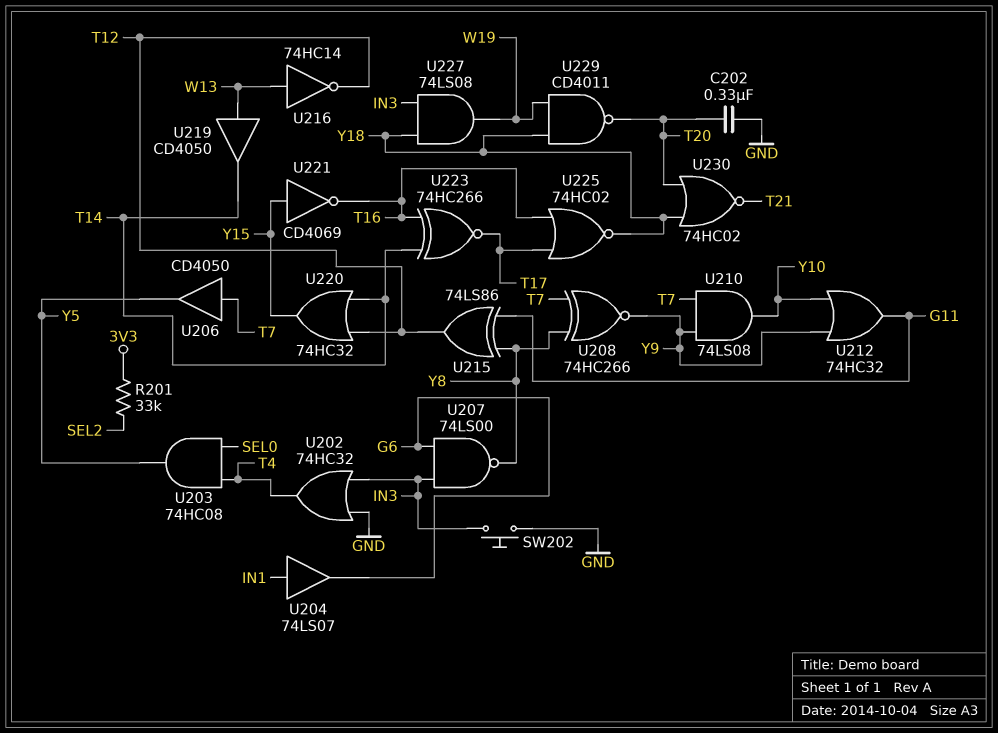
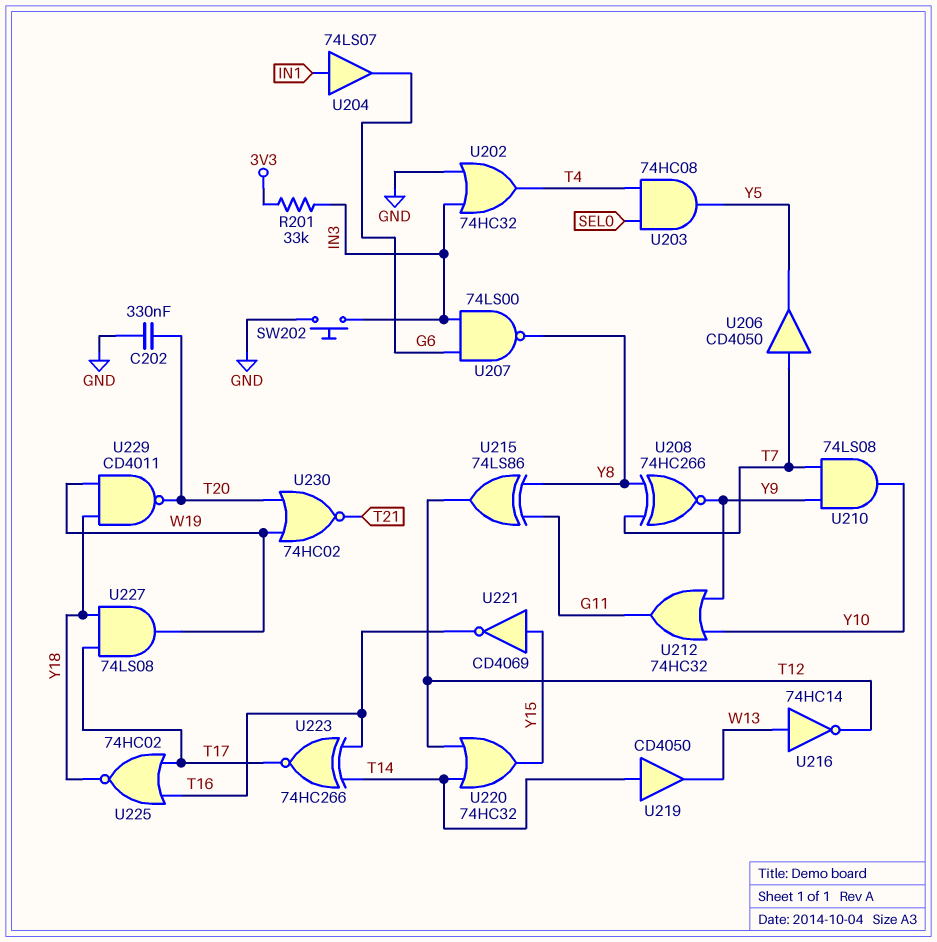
R201: 33k (3V3, SEL2) -> 33k (3V3, IN3)
U219: buffer CD4050 (in W13, out T14) -> buffer CD4050 (in T14, out W13)
U227: AND 74LS08 (in IN3, in Y18, out W19) -> AND 74LS08 (in T17, in Y18, out W19)
U230: NOR 74HC02 (in T20, in Y18, out T21) -> NOR 74HC02 (in T20, in W19, out T21)

